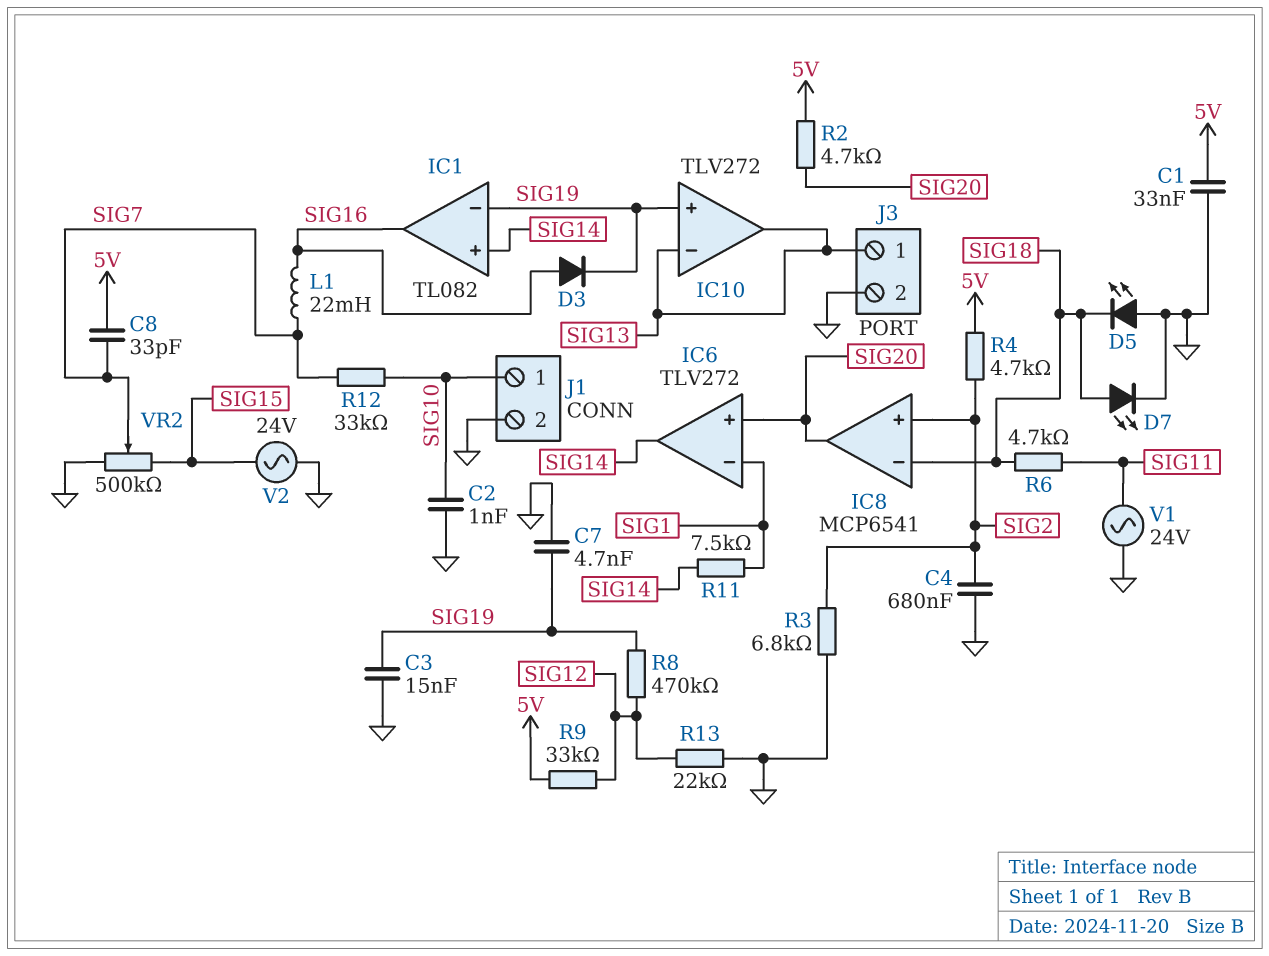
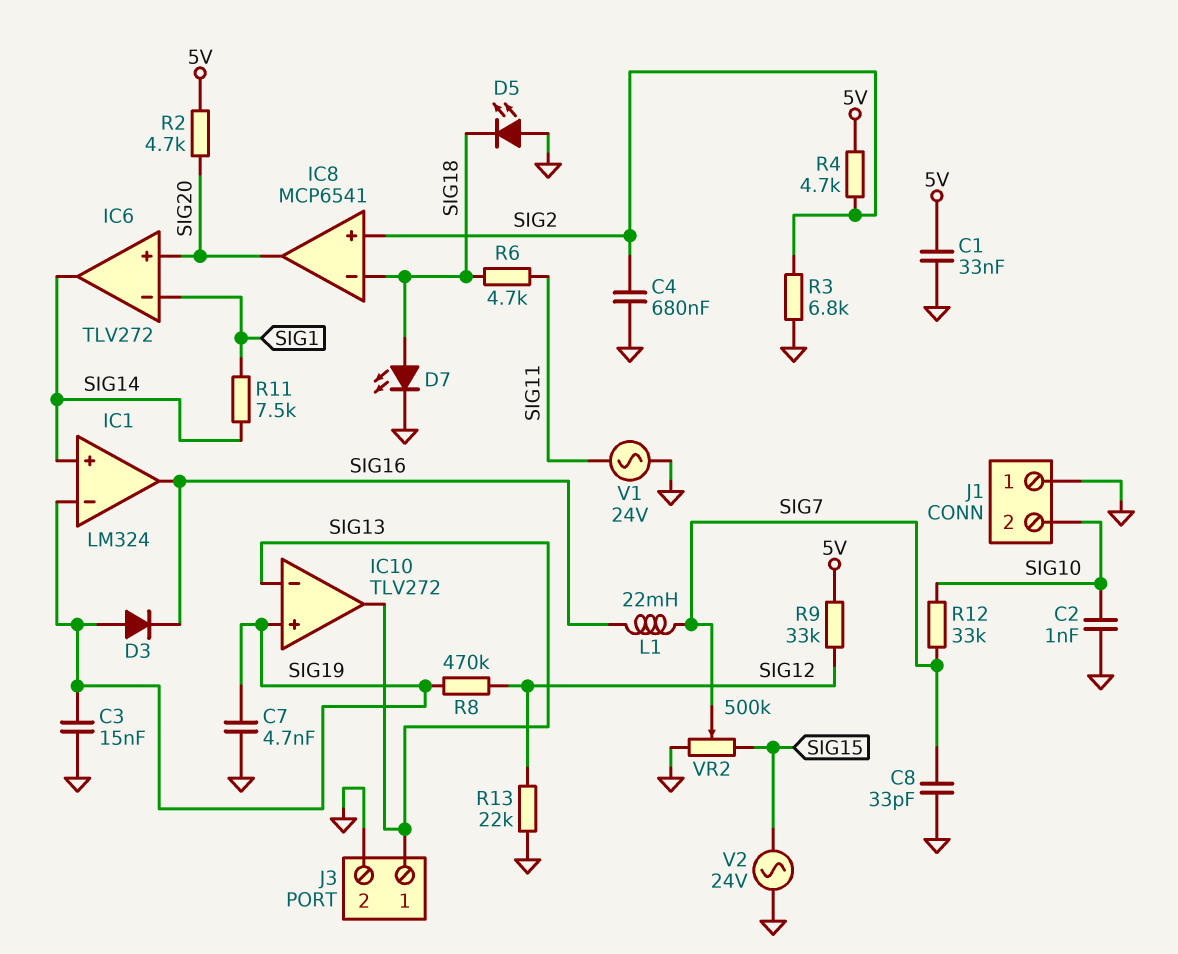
C8: 33pF (5V, SIG7) -> 33pF (GND, SIG7)
D3: diode (A SIG16, K SIG19) -> diode (A SIG19, K SIG16)
IC1: TL082 -> LM324
J1 pin 1: SIG10 -> GND
J1 pin 2: GND -> SIG10

